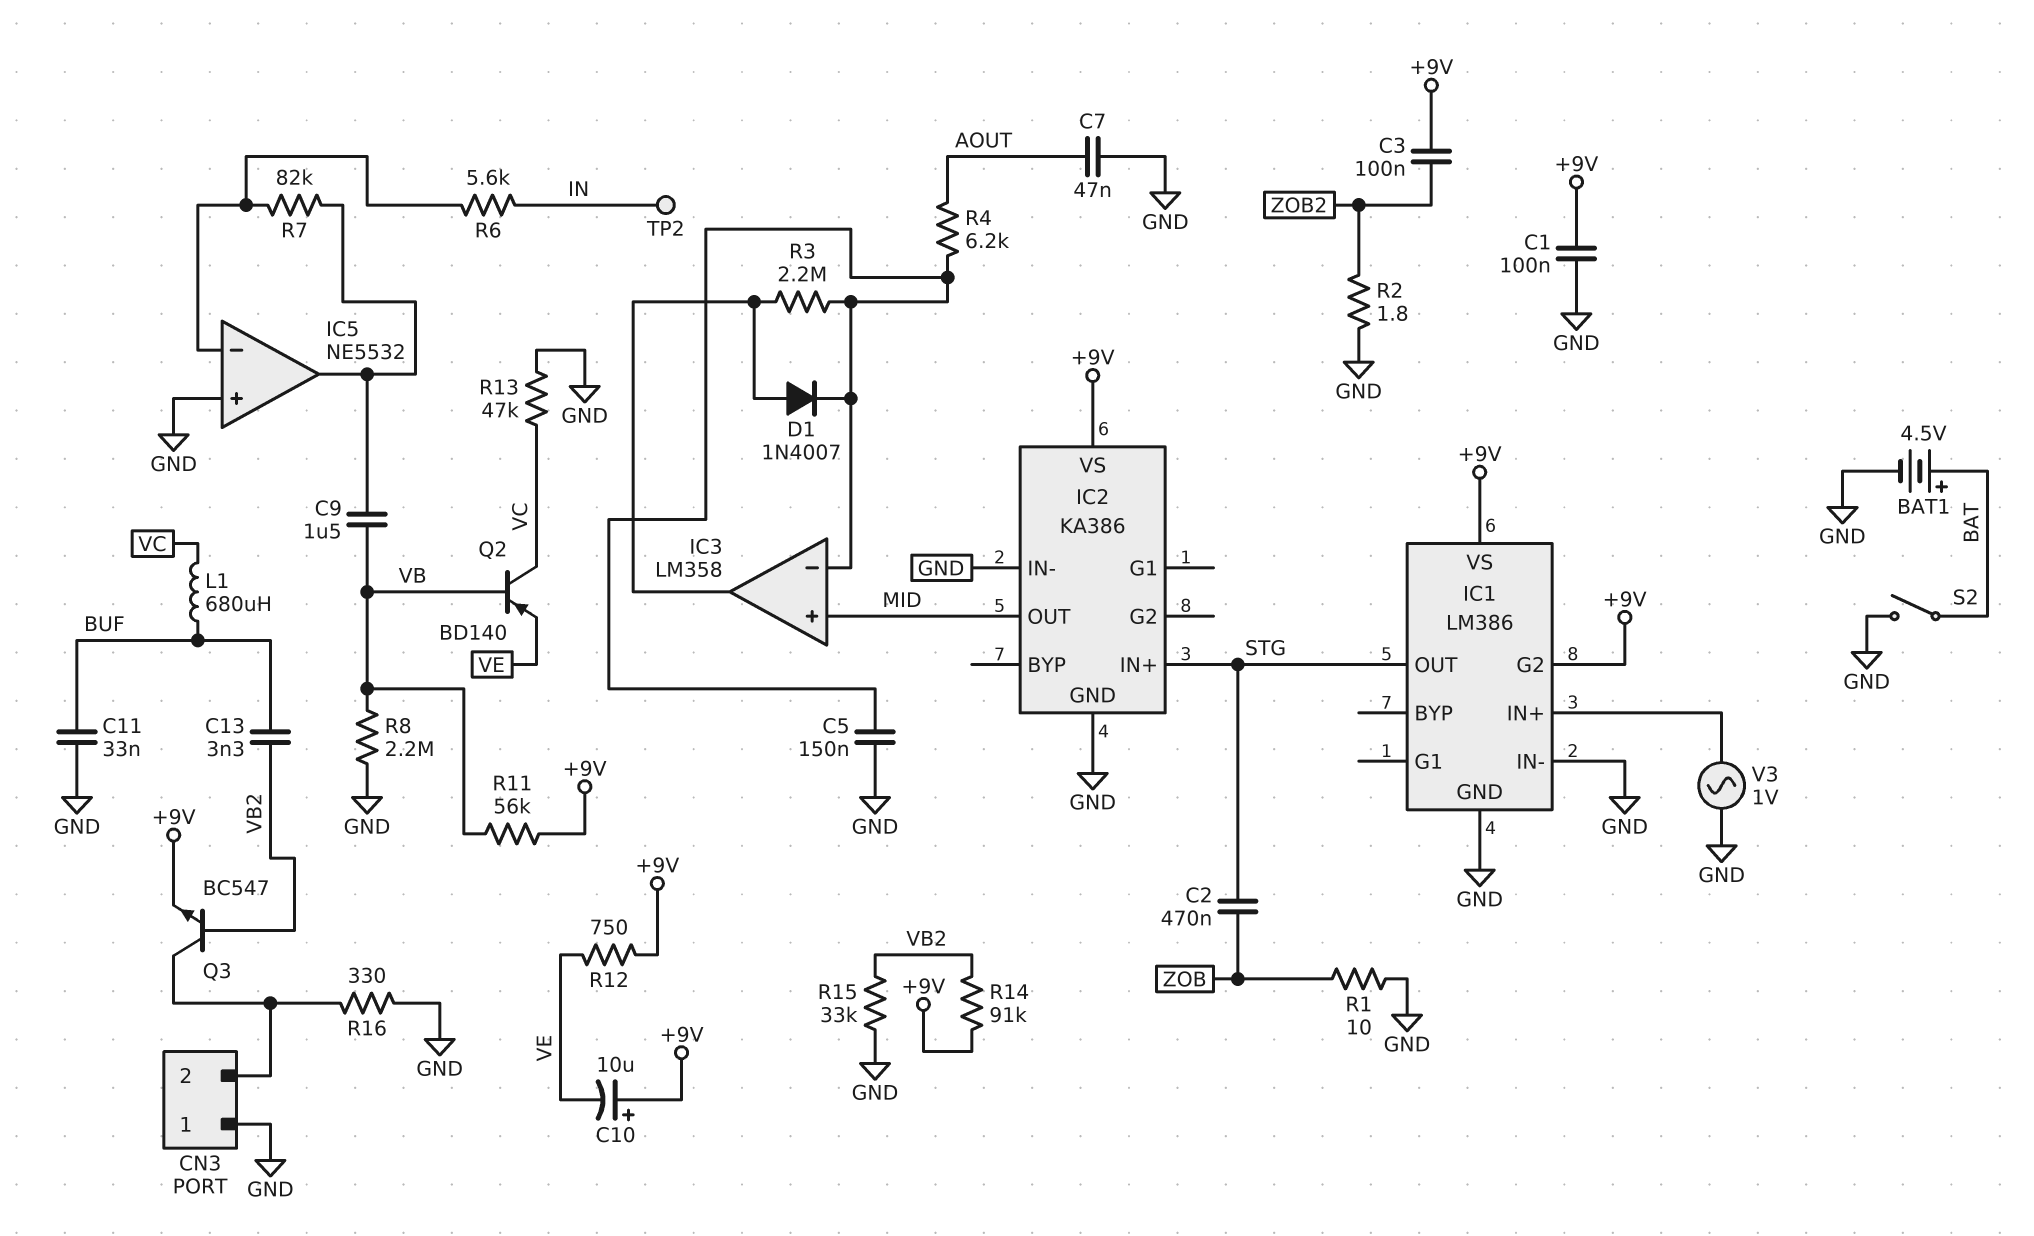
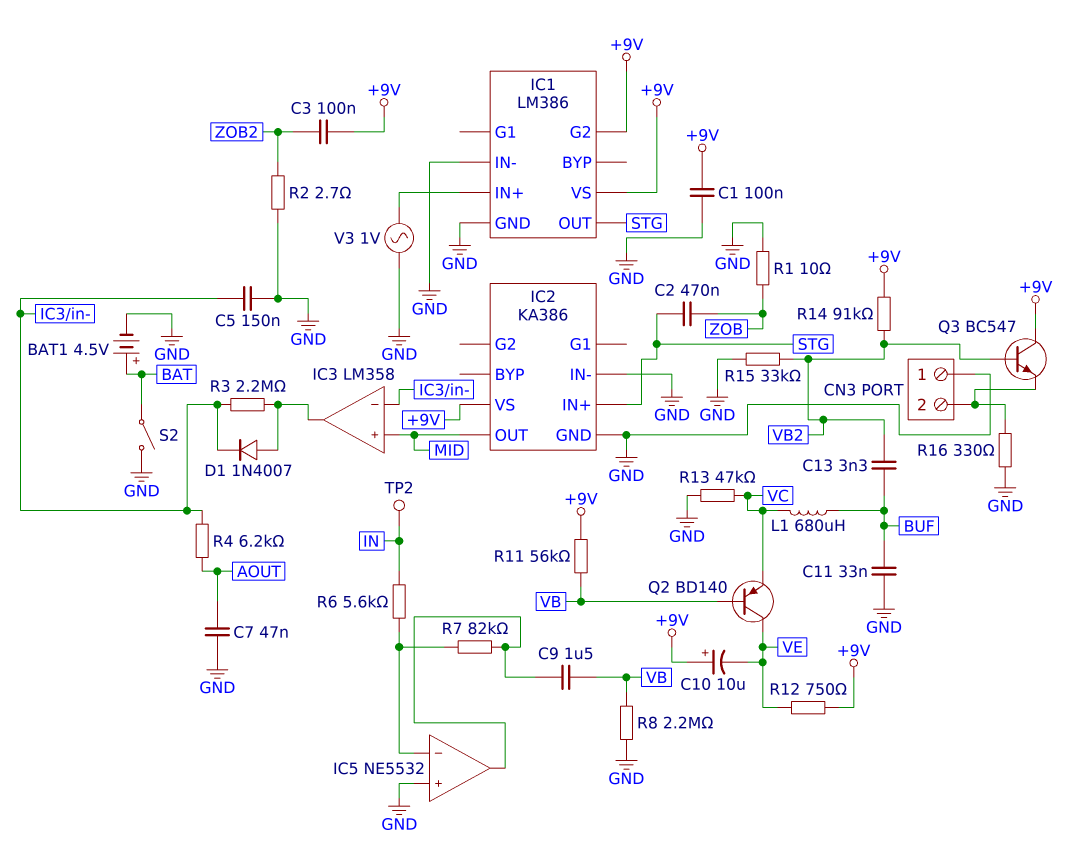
Q2: PNP BD140 (B VB, C VC, E VE) -> PNP BD140 (B VB, C VE, E VC)
Q3: NPN BC547 (B VB2, C CN3/2, E +9V) -> NPN BC547 (B VB2, C +9V, E CN3/2)
R2: 1.8 (GND, ZOB2) -> 2.7 (GND, ZOB2)

